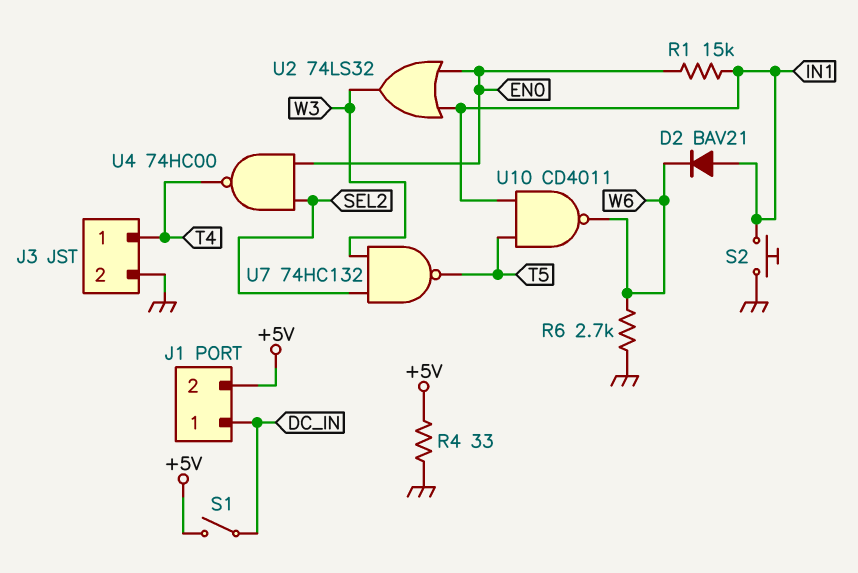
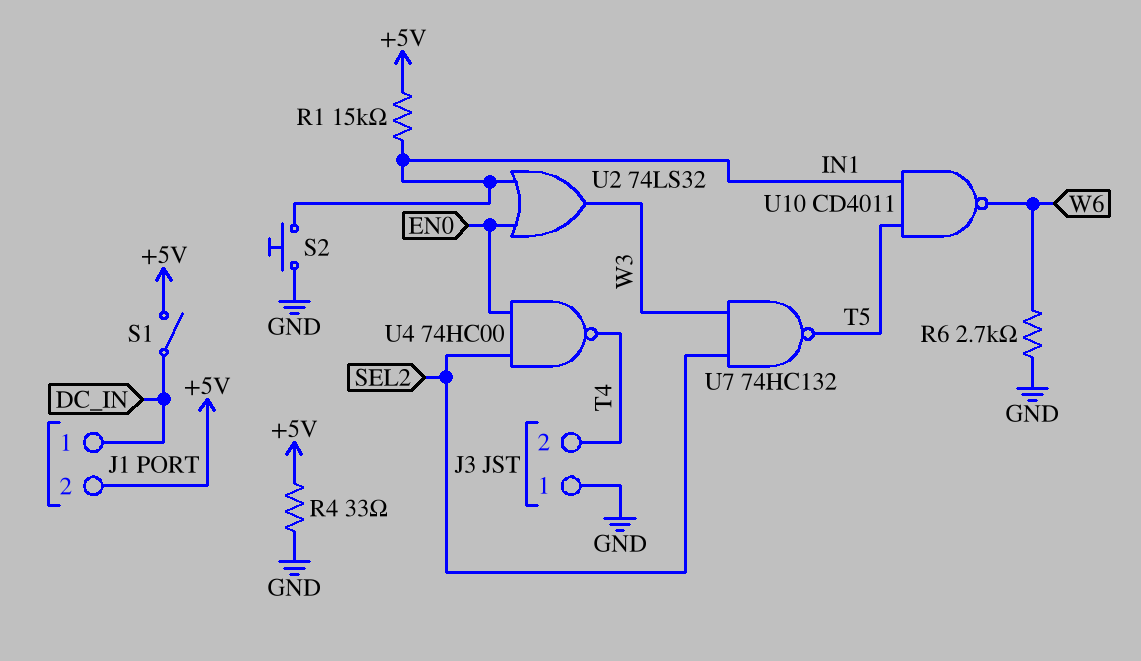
D2: diode BAV21 (A IN1, K W6) -> none
J3 pin 1: T4 -> GND
J3 pin 2: GND -> T4
R1: 15k (EN0, IN1) -> 15k (+5V, IN1)

